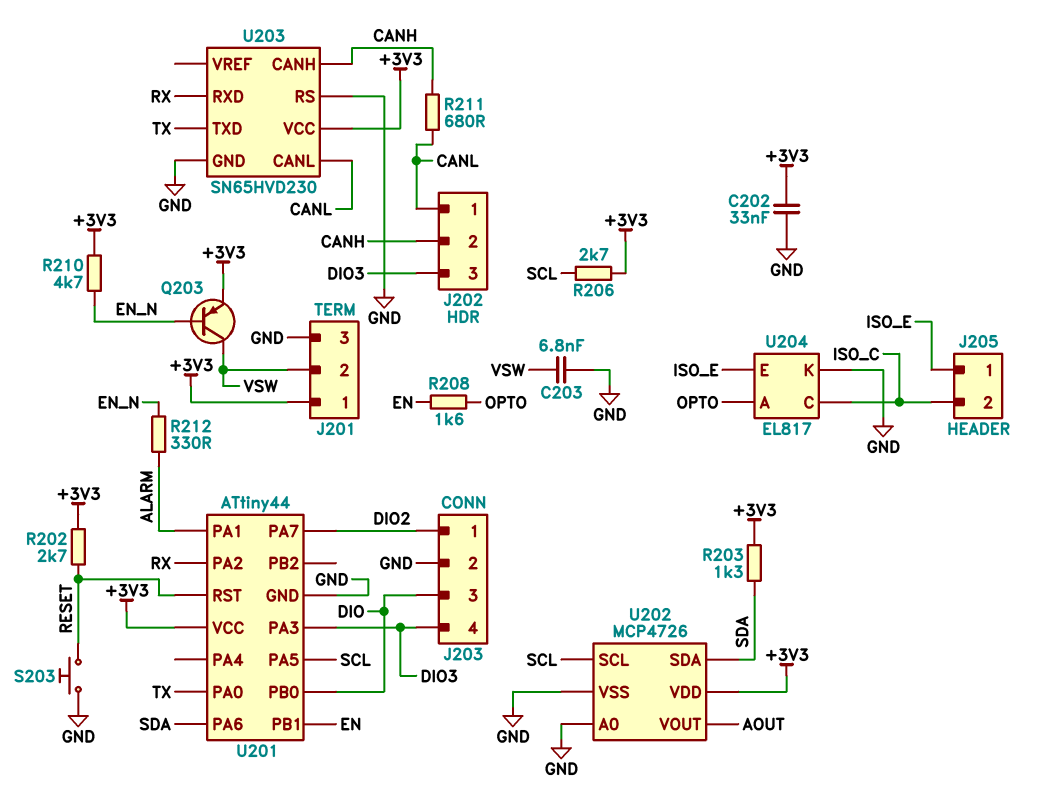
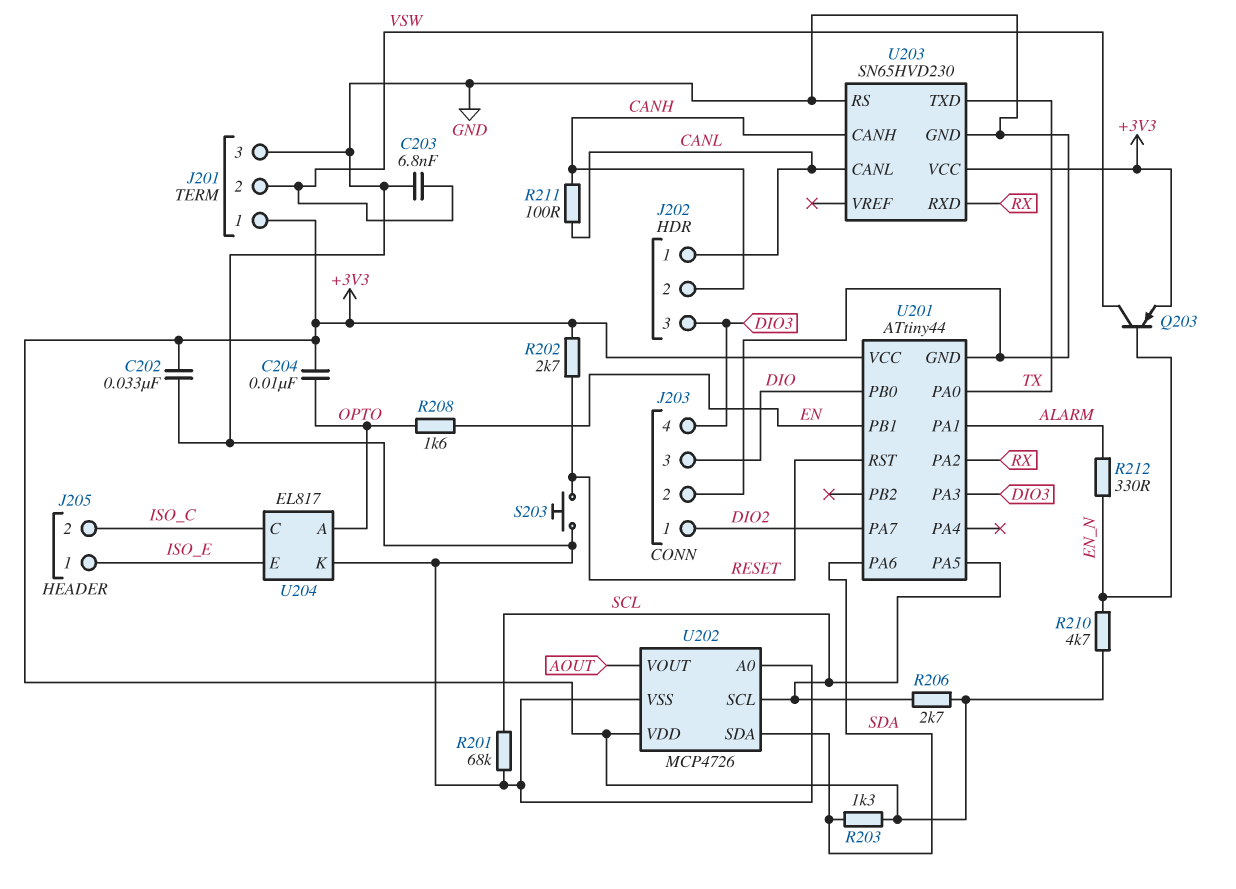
C204: none -> 10nF (+3V3, OPTO)
R201: none -> 68k (GND, SCL)
R211: 680 (CANH, CANL) -> 100 (CANH, CANL)

